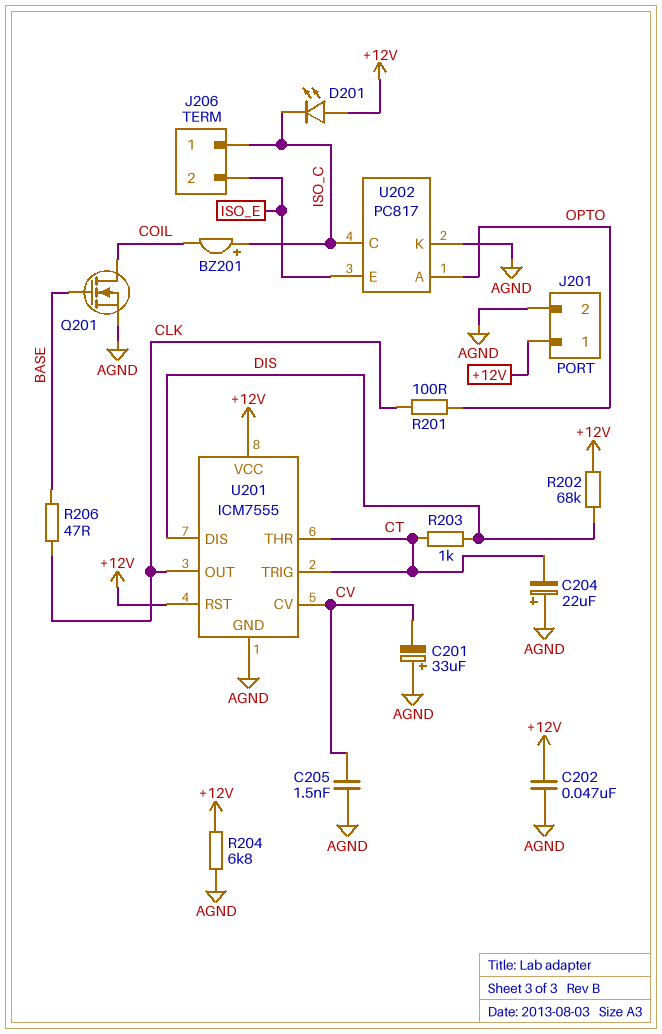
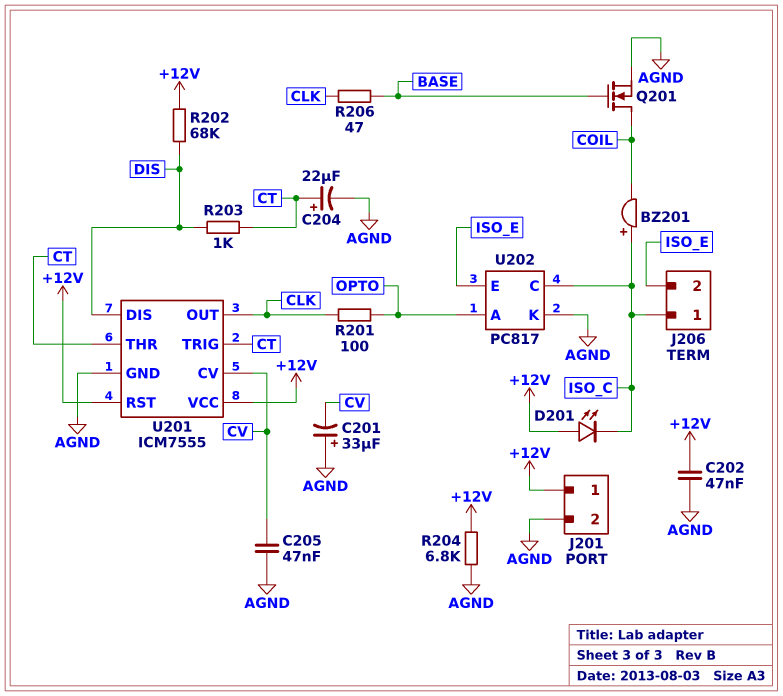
C204: 22uF (plus AGND, minus CT) -> 22uF (plus CT, minus AGND)
C205: 1.5nF (AGND, CV) -> 47nF (AGND, CV)

